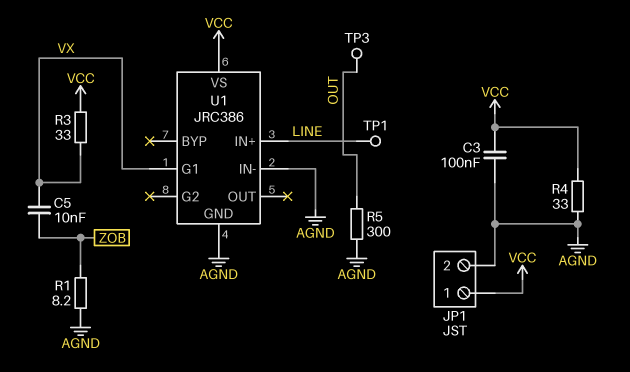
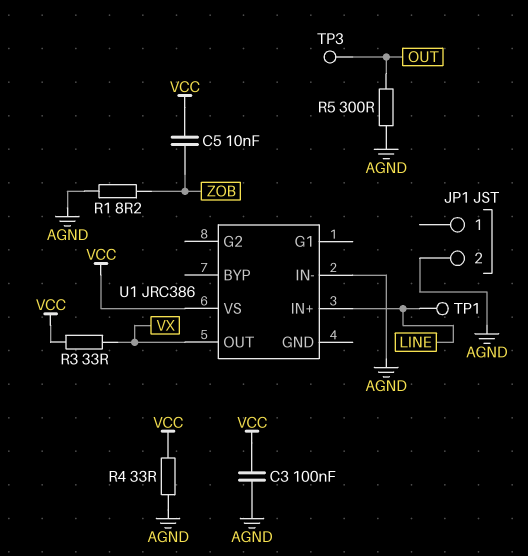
C5: 10nF (VX, ZOB) -> 10nF (VCC, ZOB)
JP1 pin 1: VCC -> none
U1 pin G1: VX -> none
U1 pin GND: AGND -> none
U1 pin OUT: none -> VX

